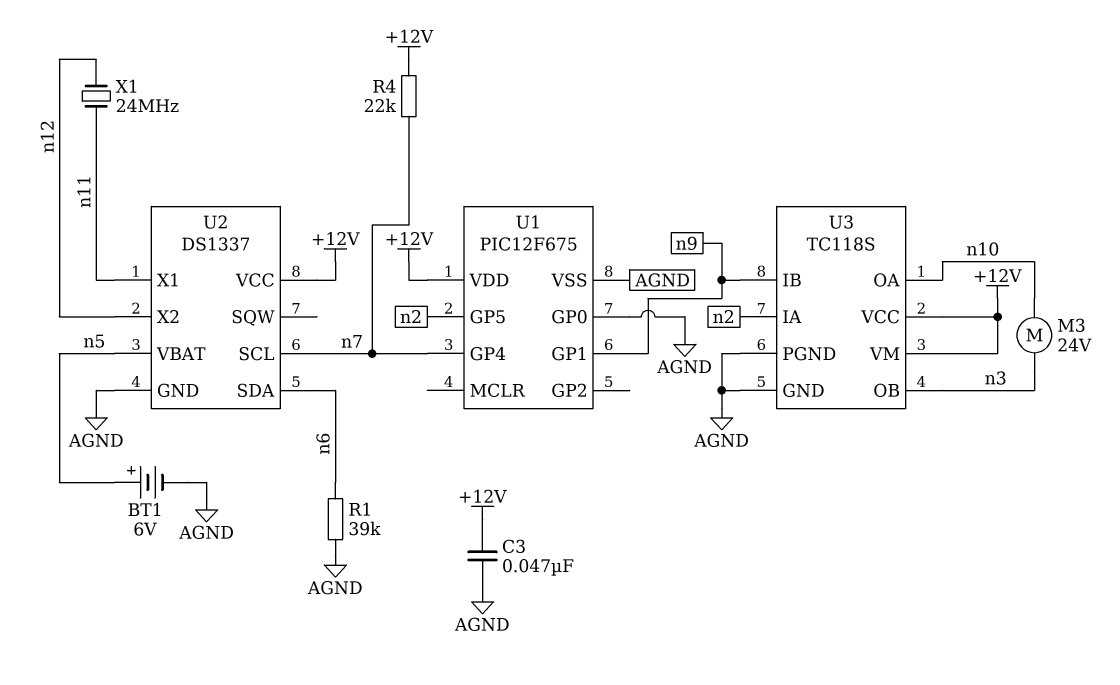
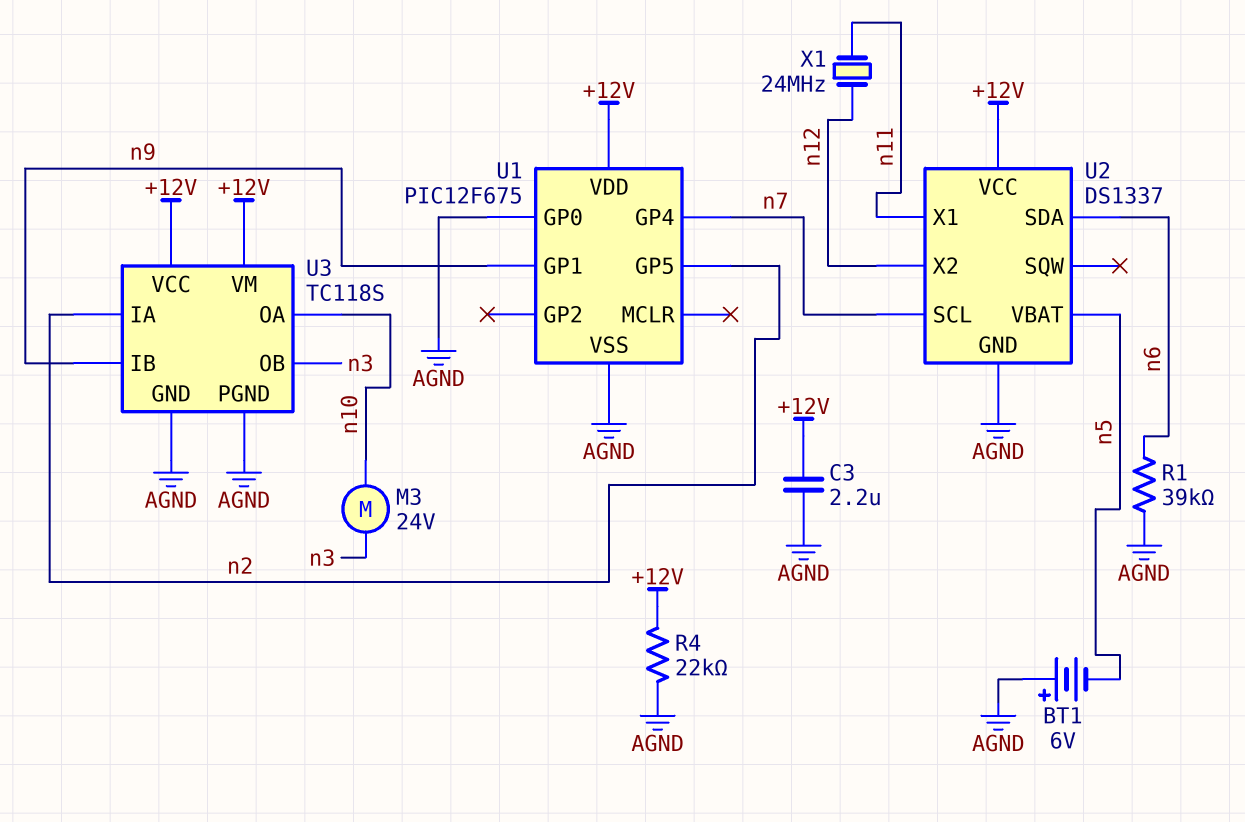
BT1: 6V (plus n5, minus AGND) -> 6V (plus AGND, minus n5)
C3: 47nF (+12V, AGND) -> 2.2uF (+12V, AGND)
R4: 22k (+12V, n7) -> 22k (+12V, AGND)

